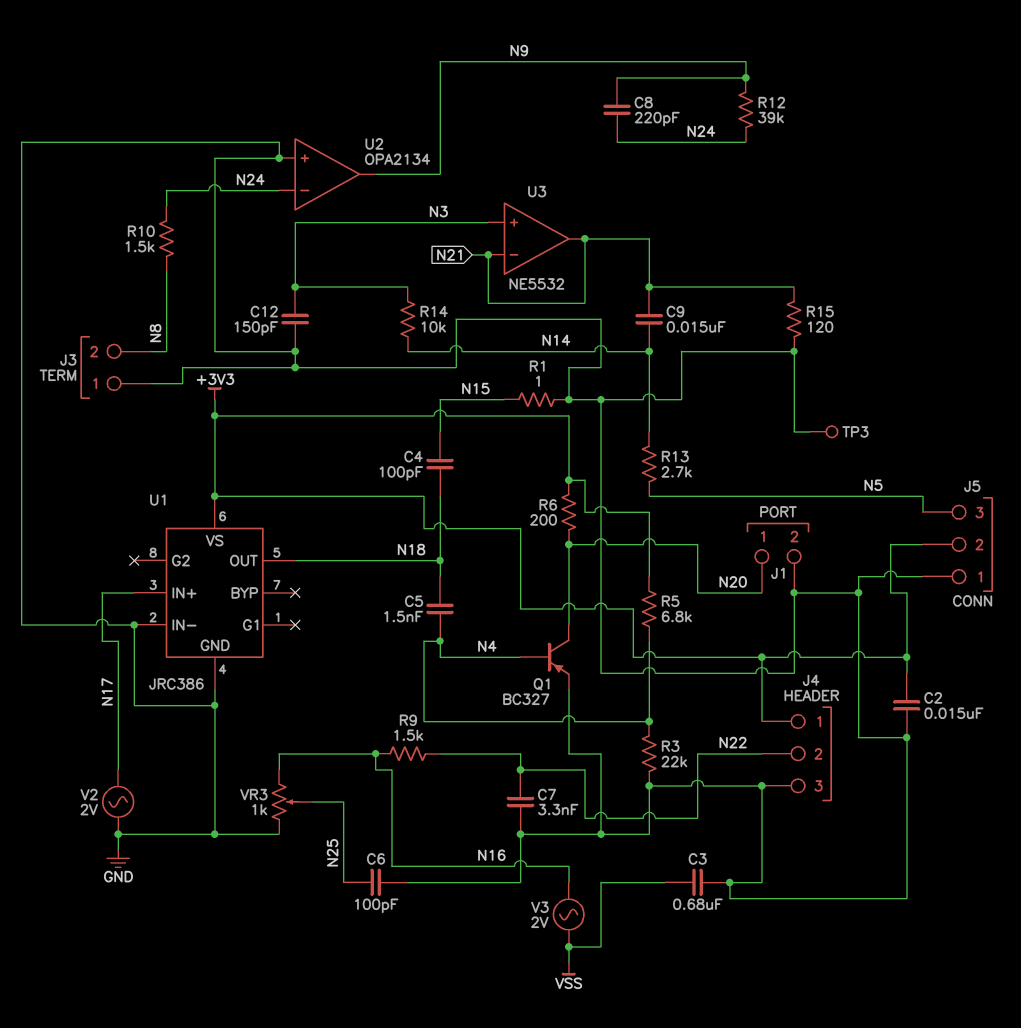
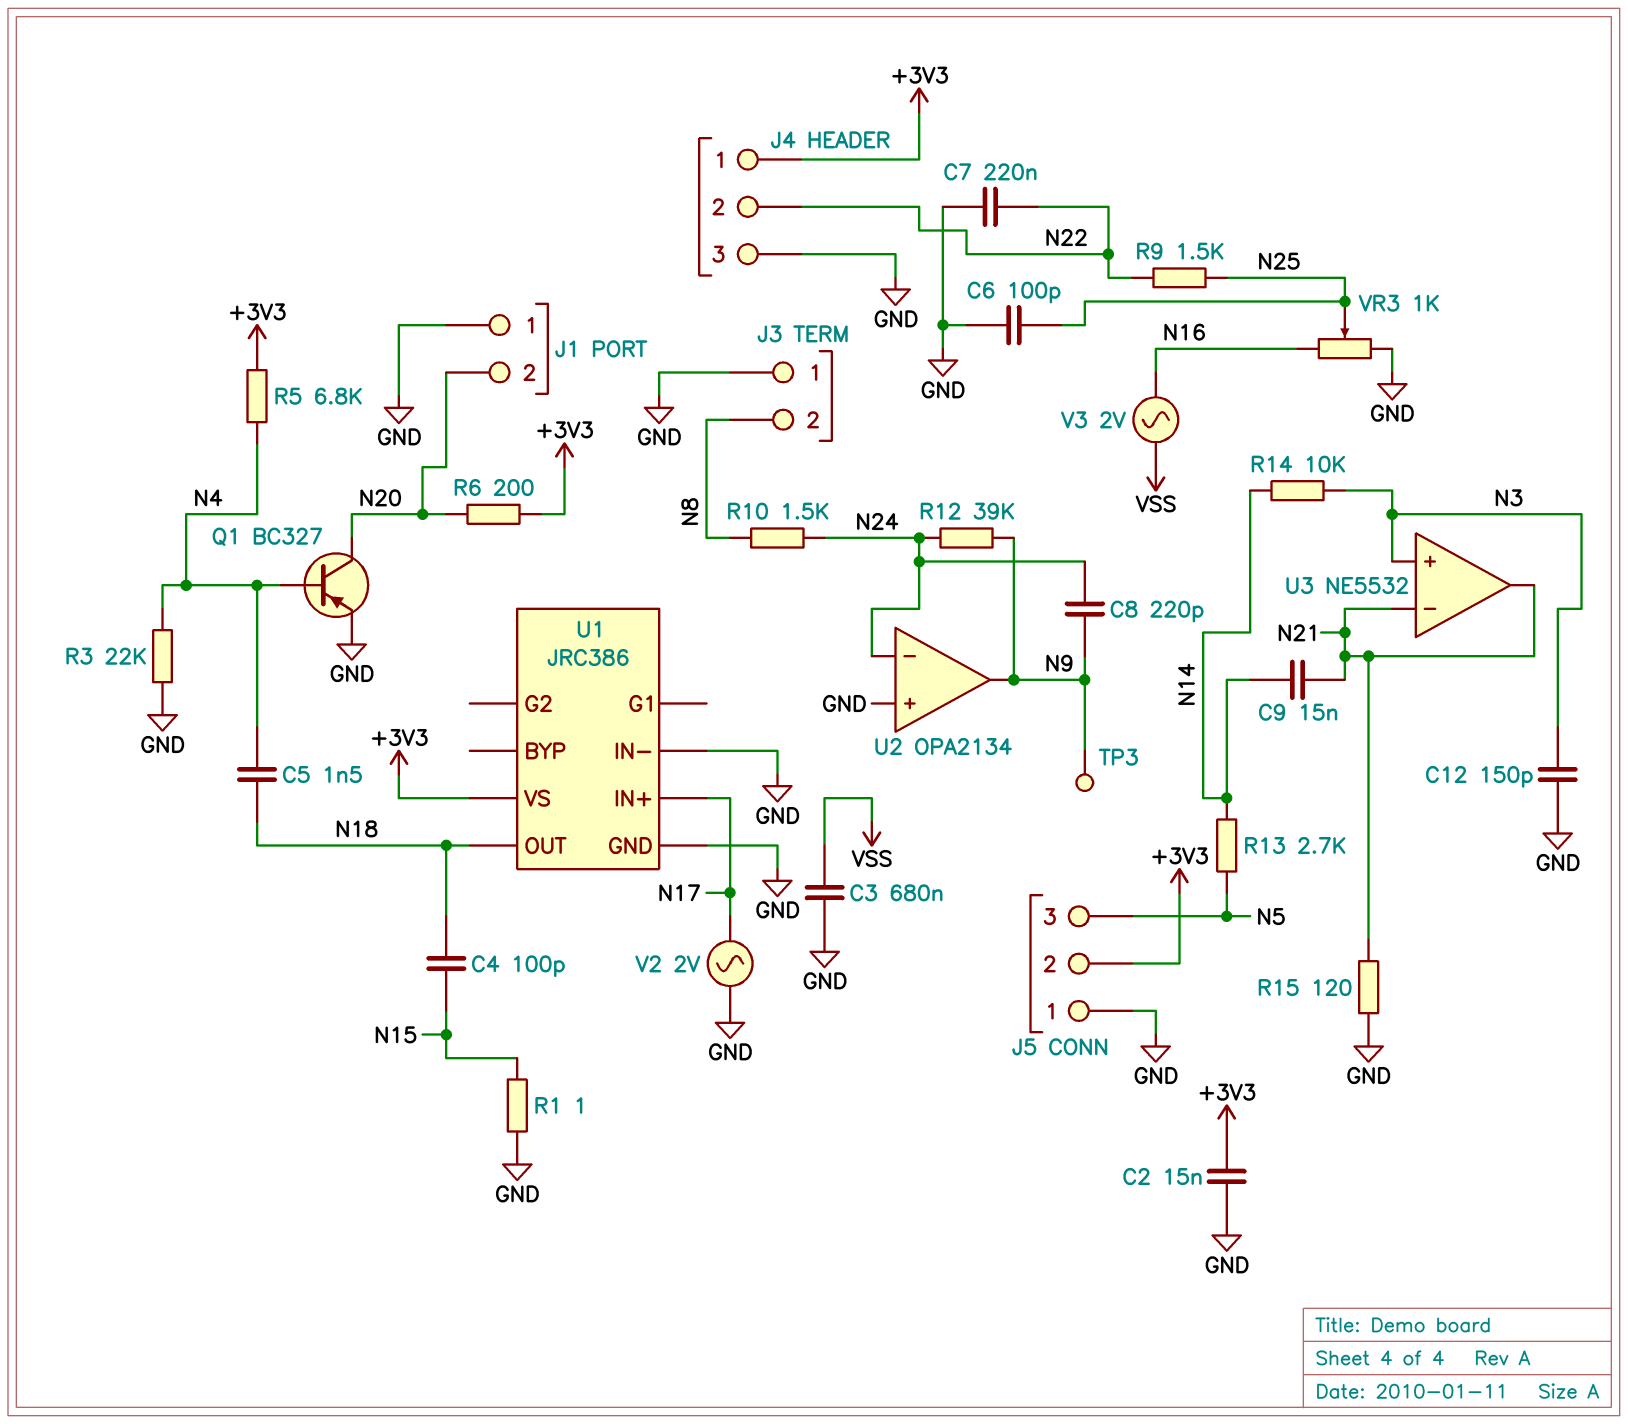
C7: 3.3nF (GND, N22) -> 220nF (GND, N22)
J1 pin 1: N20 -> GND
J1 pin 2: GND -> N20
R9: 1.5k (N16, N22) -> 1.5k (N22, N25)
TP3: test point (GND) -> test point (N9)

